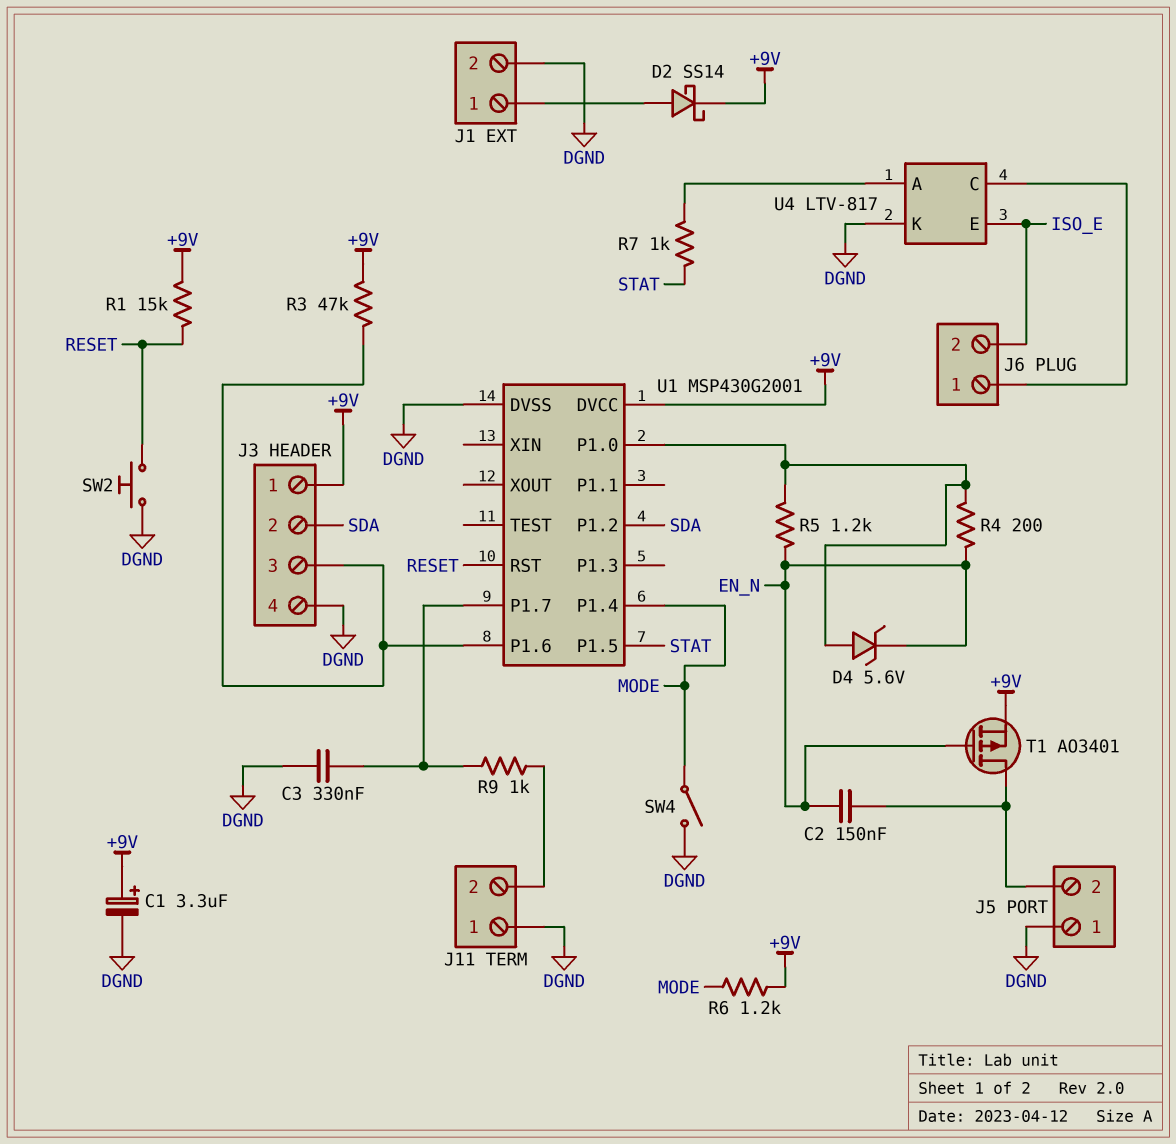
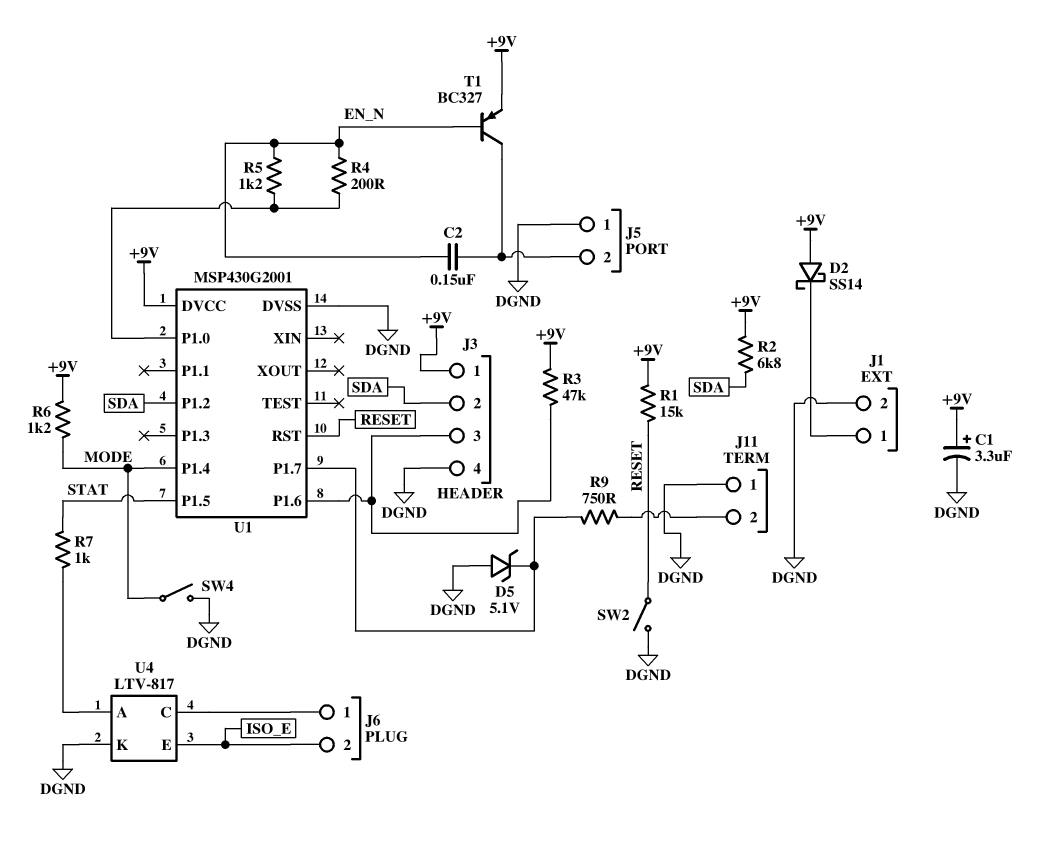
C3: 330nF (DGND, U1/P1.7) -> none
D2: schottky SS14 (A J1/1, K +9V) -> schottky SS14 (A +9V, K J1/1)
D4: zener 5.6V (A U1/P1.0, K EN_N) -> none
D5: none -> zener 5.1V (A DGND, K U1/P1.7)
R2: none -> 6.8k (+9V, SDA)
R9: 1k (J11/2, U1/P1.7) -> 750 (J11/2, U1/P1.7)
SW2: button (DGND, RESET) -> switch (DGND, RESET)
T1: PMOS AO3401 (G EN_N, D J5/2, S +9V) -> PNP BC327 (B EN_N, C J5/2, E +9V)

